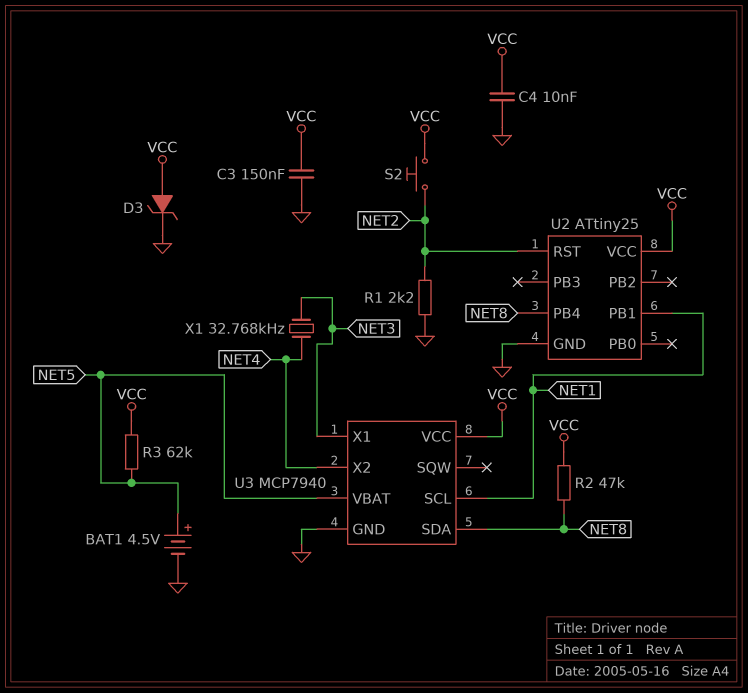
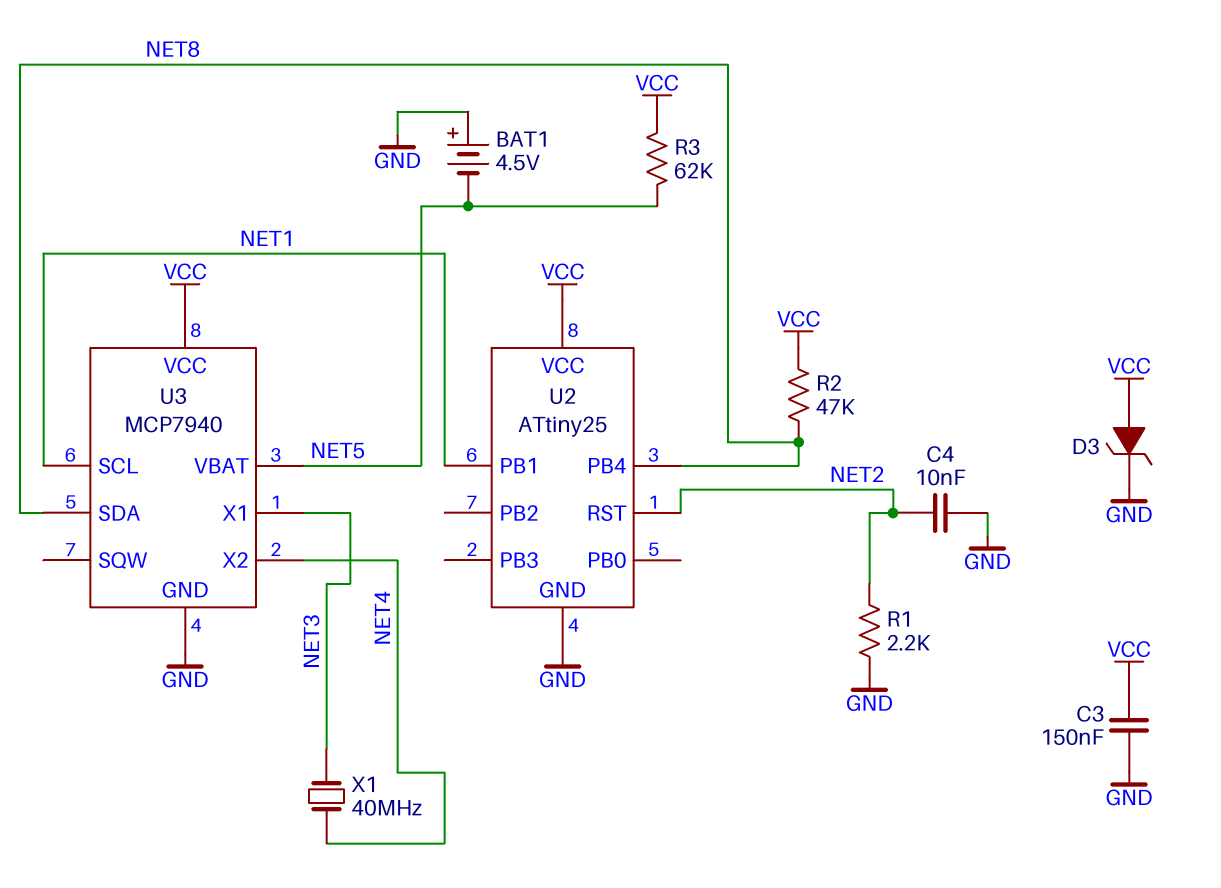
BAT1: 4.5V (plus NET5, minus GND) -> 4.5V (plus GND, minus NET5)
C4: 10nF (GND, VCC) -> 10nF (GND, NET2)
S2: button (NET2, VCC) -> none
X1: 32.768kHz (NET3, NET4) -> 40MHz (NET3, NET4)

